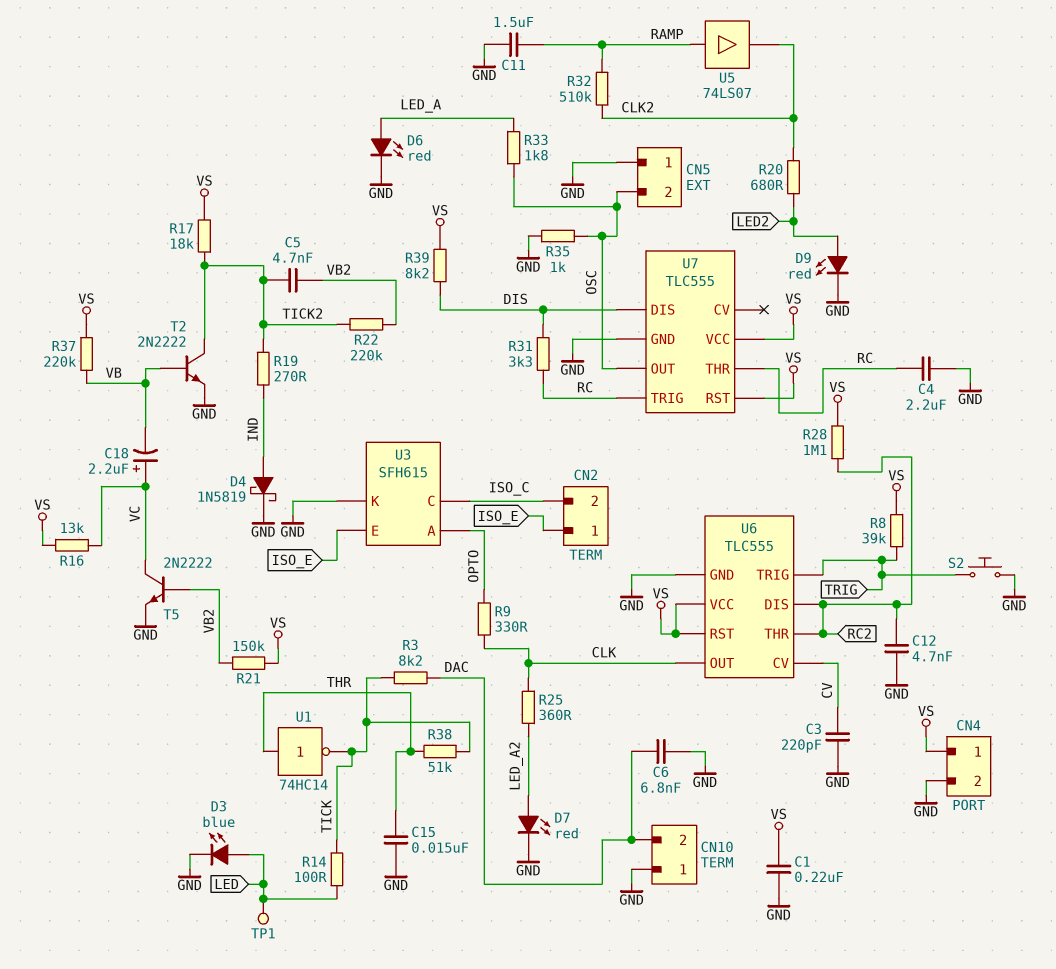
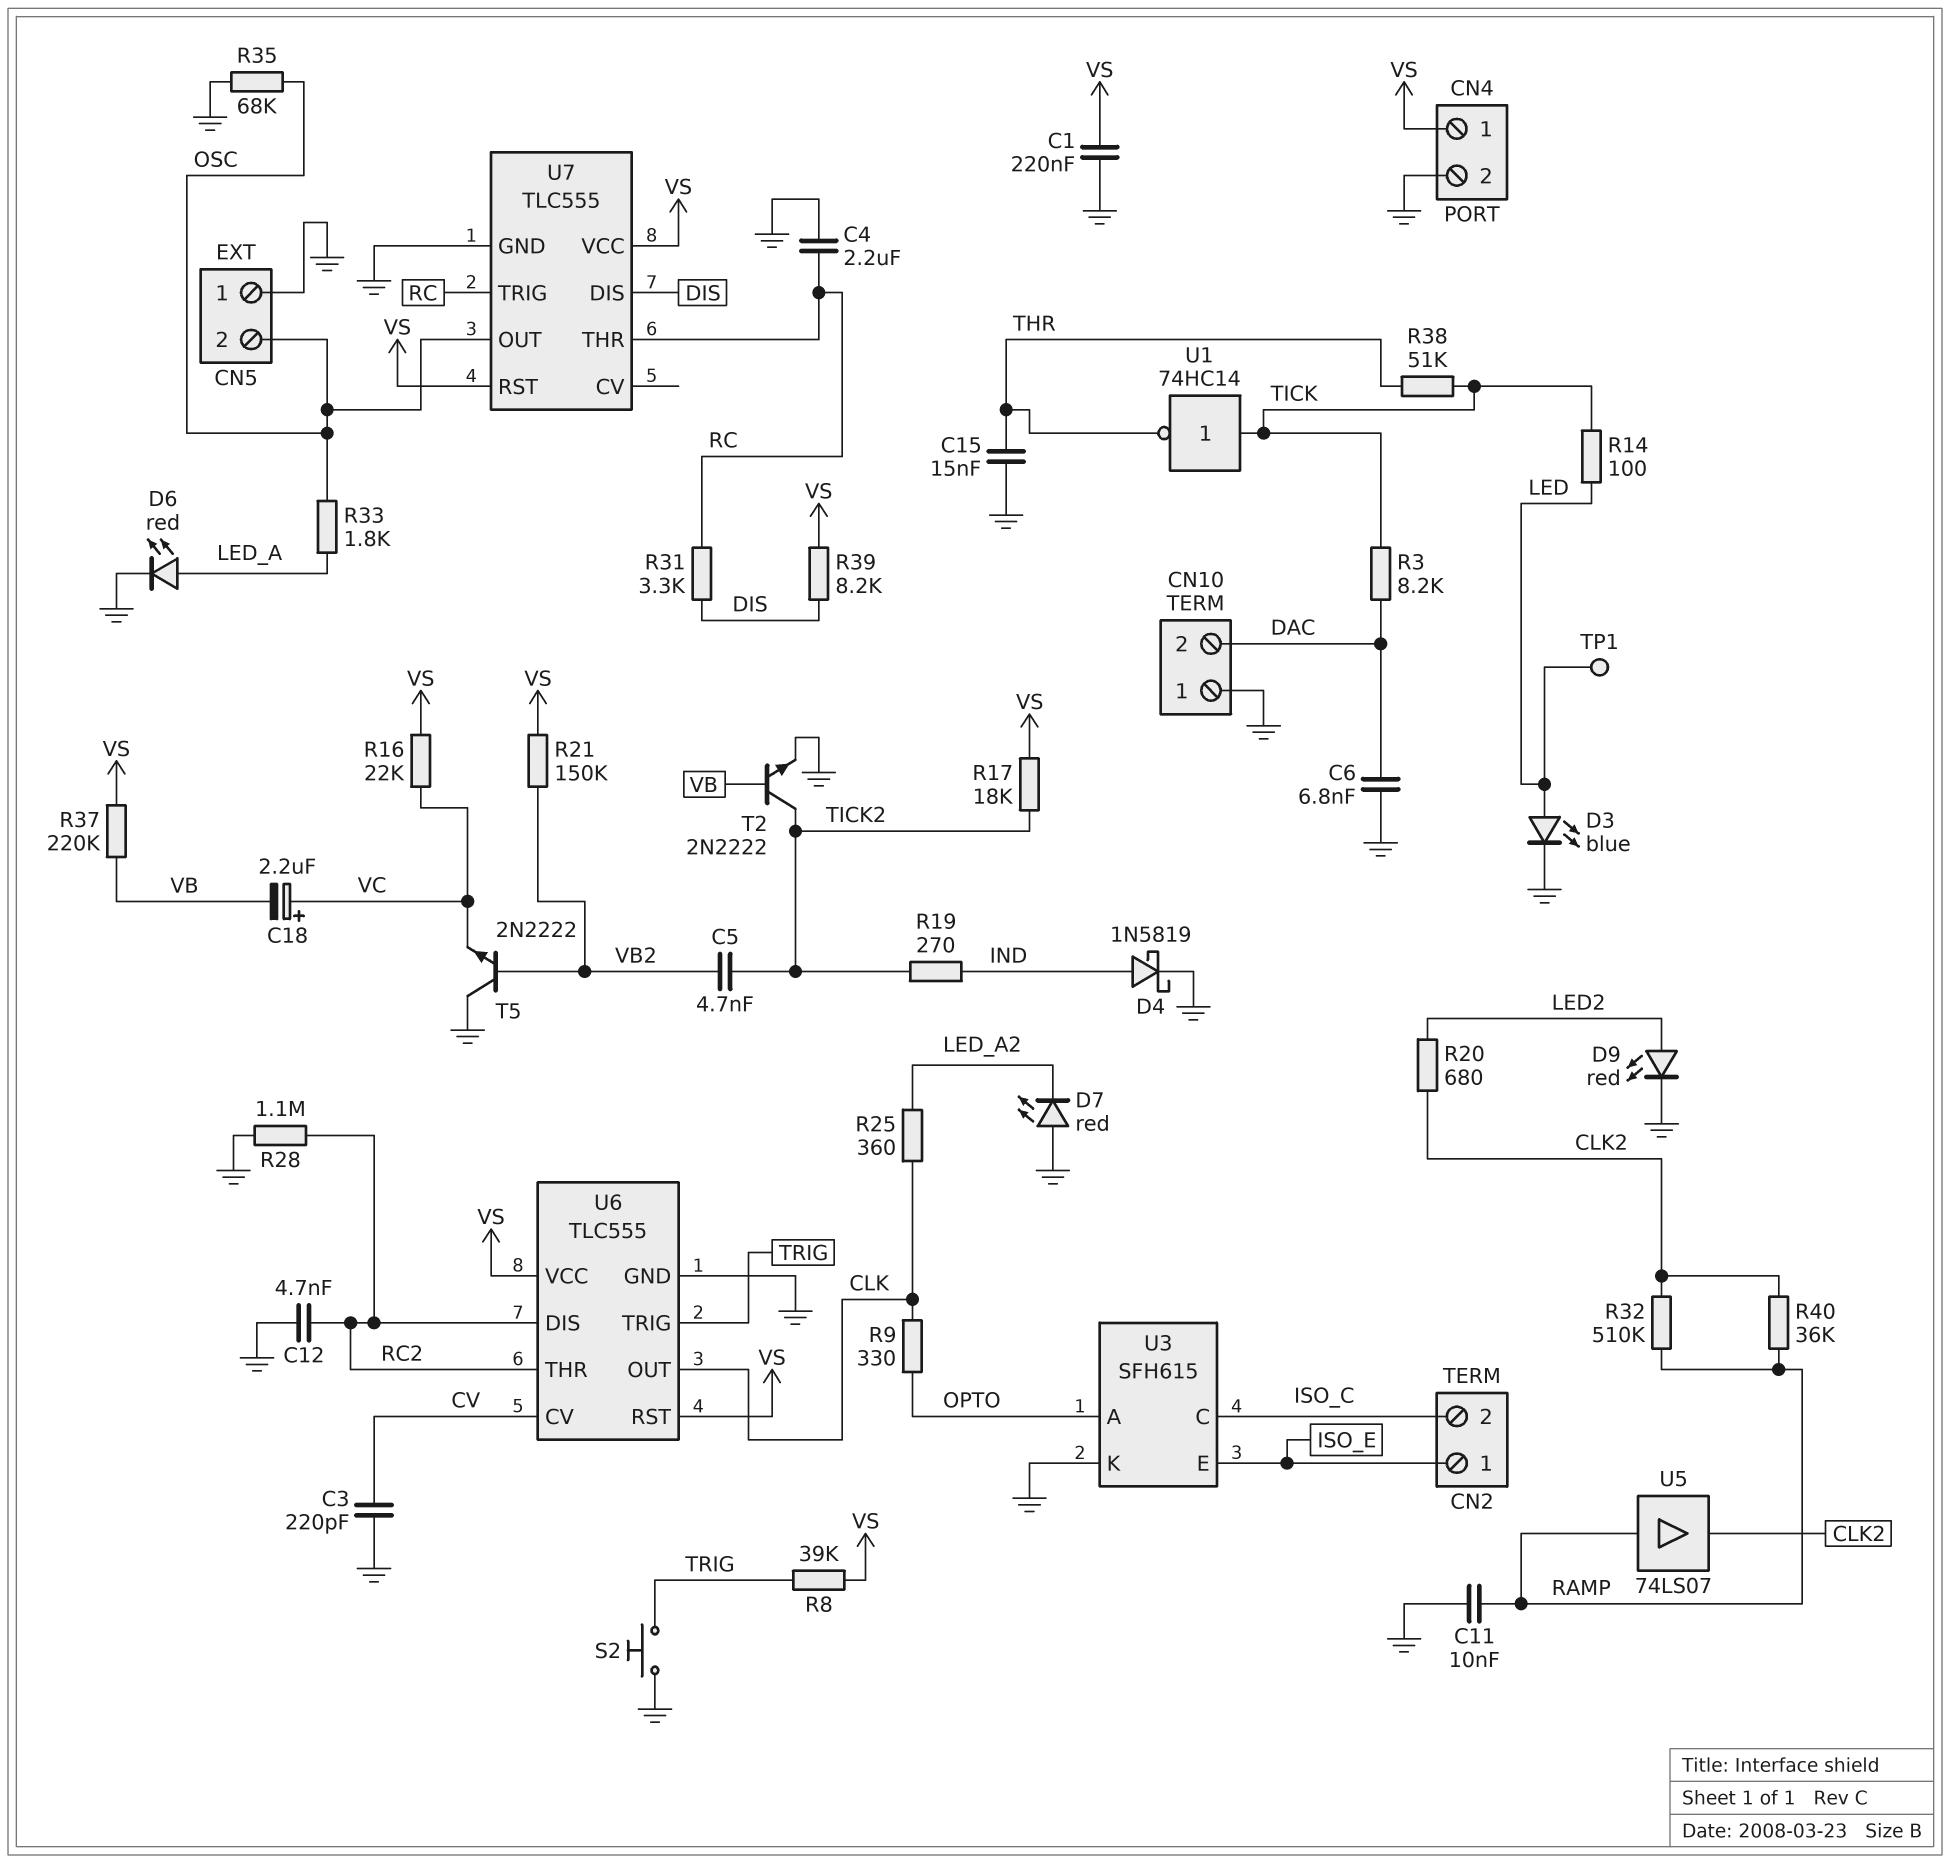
C11: 1.5uF (GND, RAMP) -> 10nF (GND, RAMP)
D7: LED red (A LED_A2, K GND) -> LED red (A GND, K LED_A2)
R16: 13k (VC, VS) -> 22k (VC, VS)
R22: 220k (TICK2, VB2) -> none
R28: 1.1M (RC2, VS) -> 1.1M (GND, RC2)
R35: 1k (GND, OSC) -> 68k (GND, OSC)
R40: none -> 36k (CLK2, RAMP)
T5: NPN 2N2222 (B VB2, C VC, E GND) -> NPN 2N2222 (B VB2, C GND, E VC)
U1: NOT 74HC14 (in THR, out TICK) -> NOT 74HC14 (in TICK, out THR)

